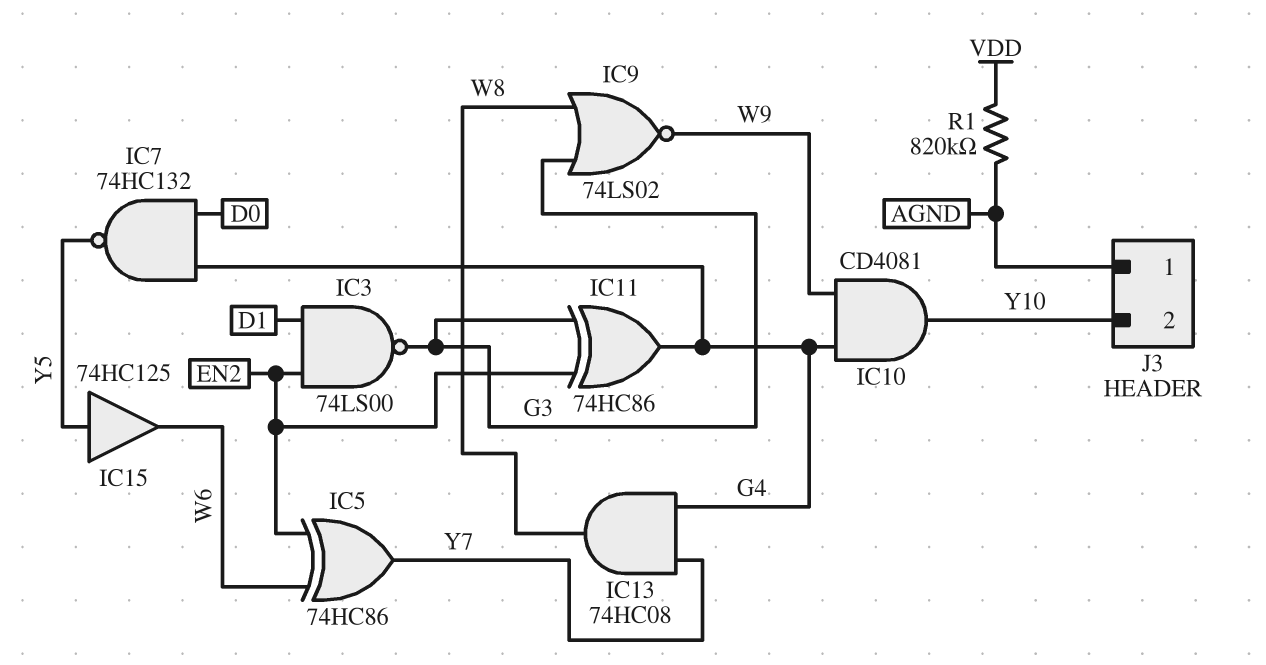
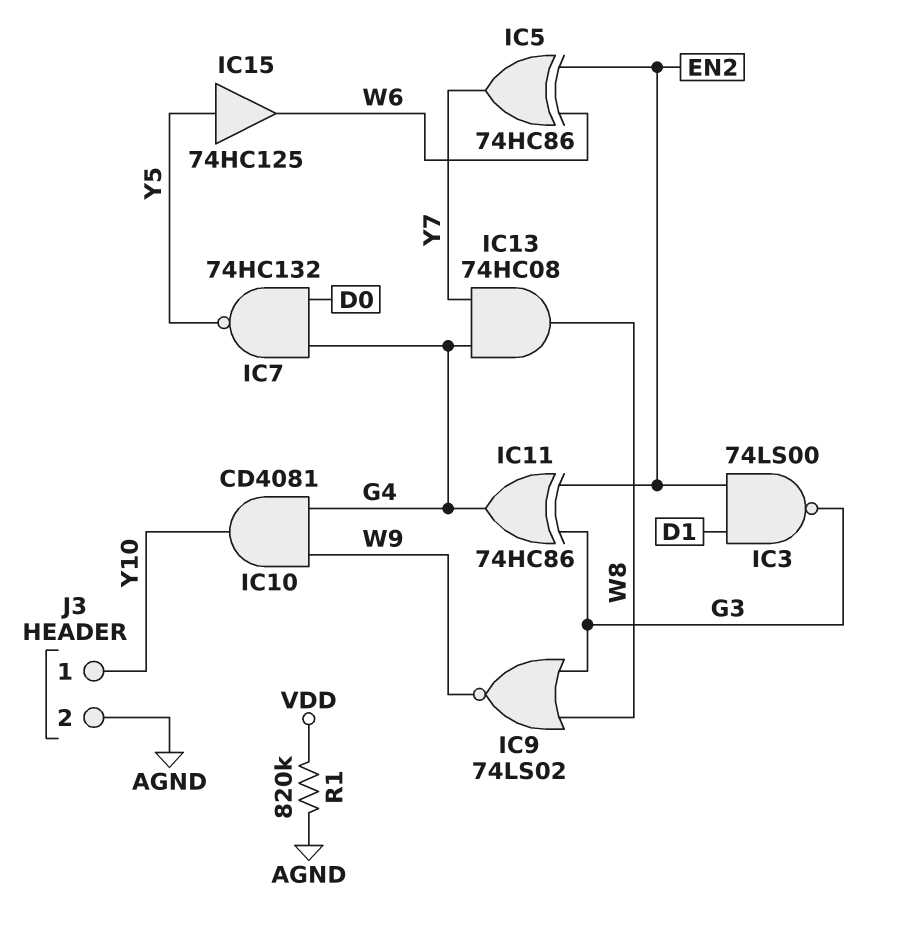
J3 pin 1: AGND -> Y10
J3 pin 2: Y10 -> AGND

